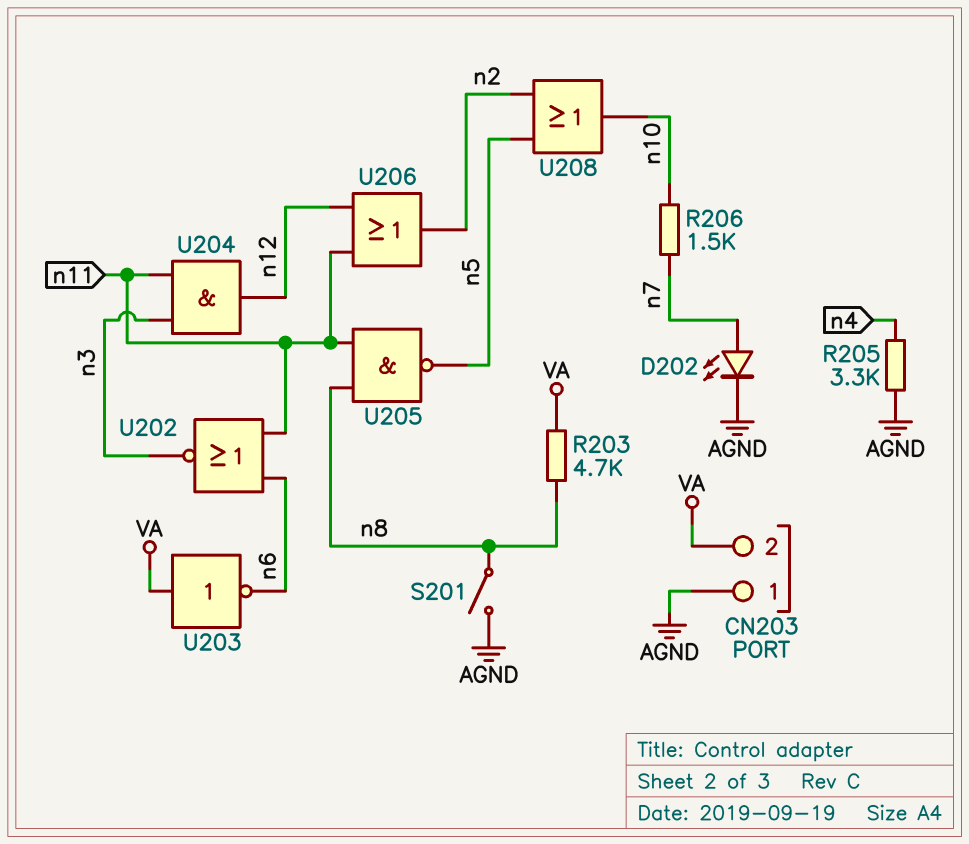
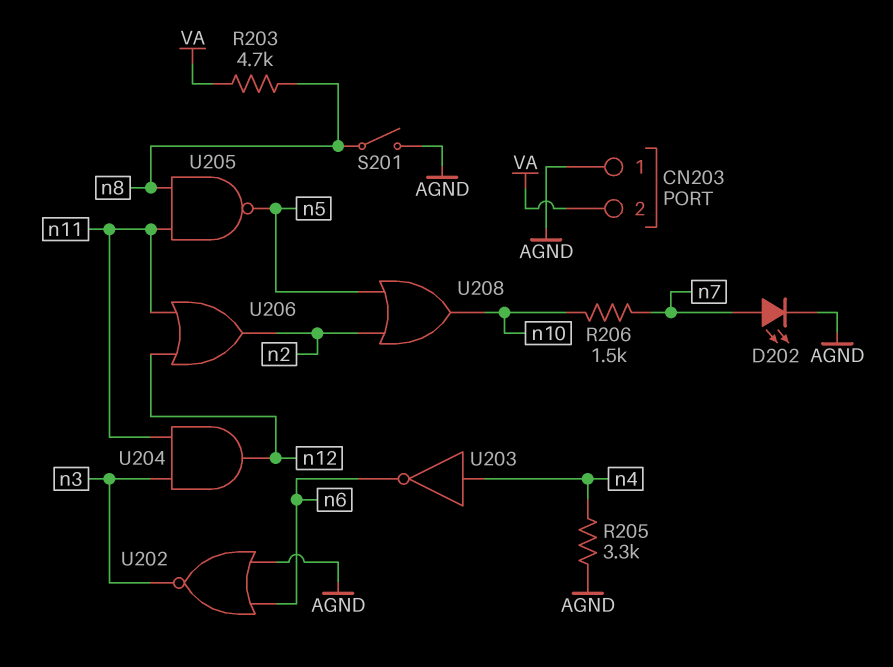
U202: NOR (in n6, in n11, out n3) -> NOR (in AGND, in n6, out n3)
U203: NOT (in VA, out n6) -> NOT (in n4, out n6)

